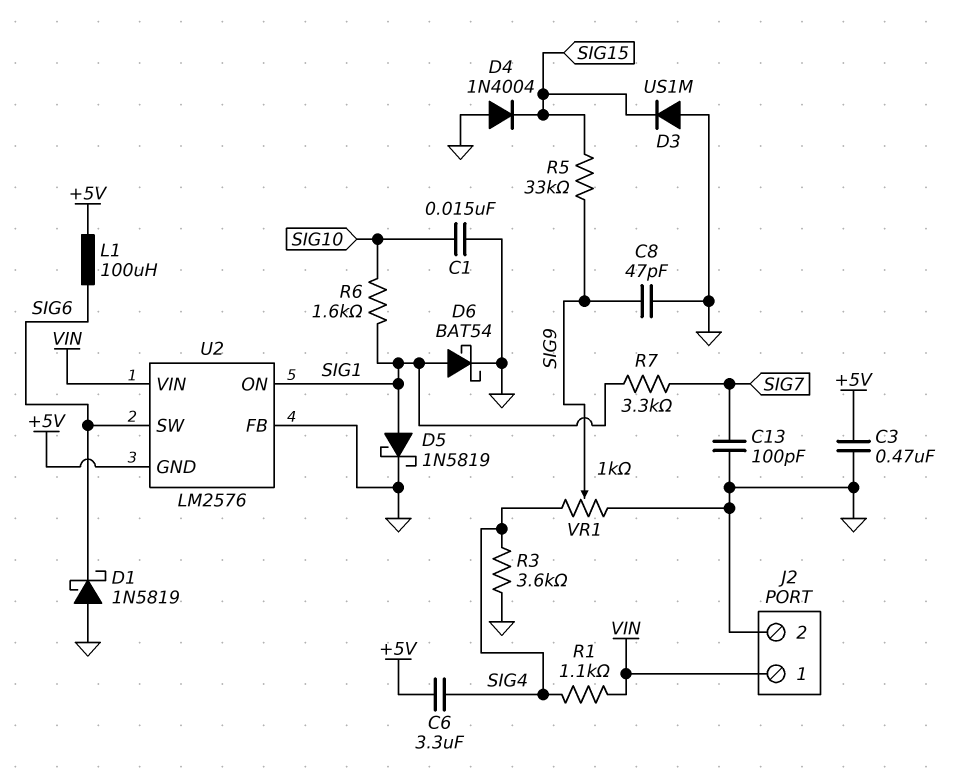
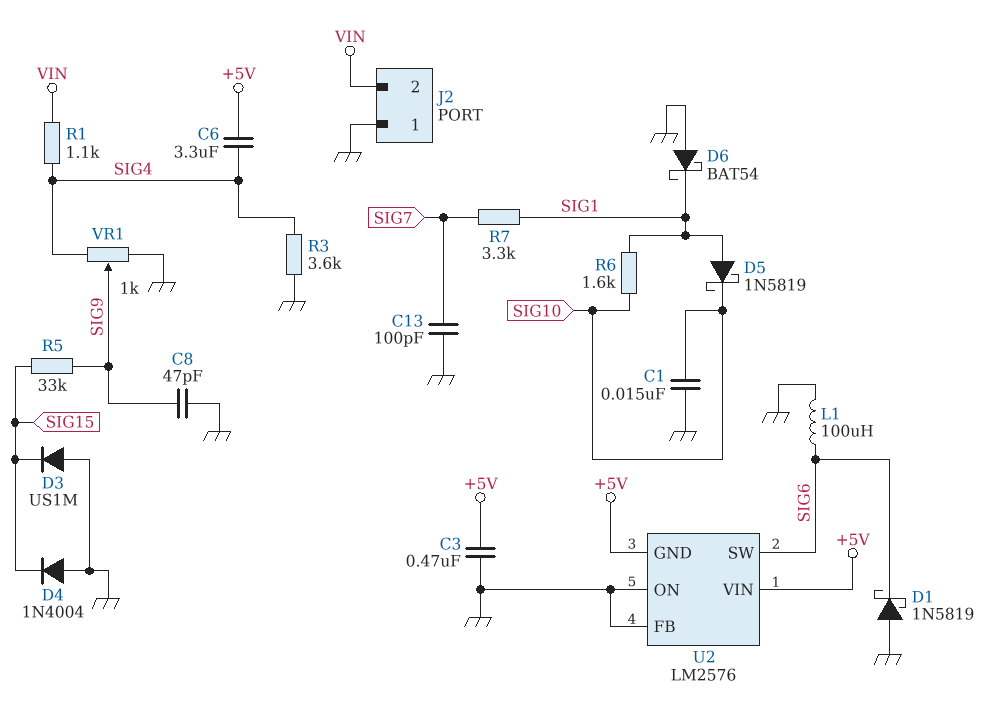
D5: schottky 1N5819 (A SIG1, K GND) -> schottky 1N5819 (A SIG1, K SIG10)
D6: schottky BAT54 (A SIG1, K GND) -> schottky BAT54 (A GND, K SIG1)
J2 pin 1: VIN -> GND
J2 pin 2: GND -> VIN
L1: 100uH (+5V, SIG6) -> 100uH (GND, SIG6)
U2 pin ON: SIG1 -> GND
U2 pin VIN: VIN -> +5V

